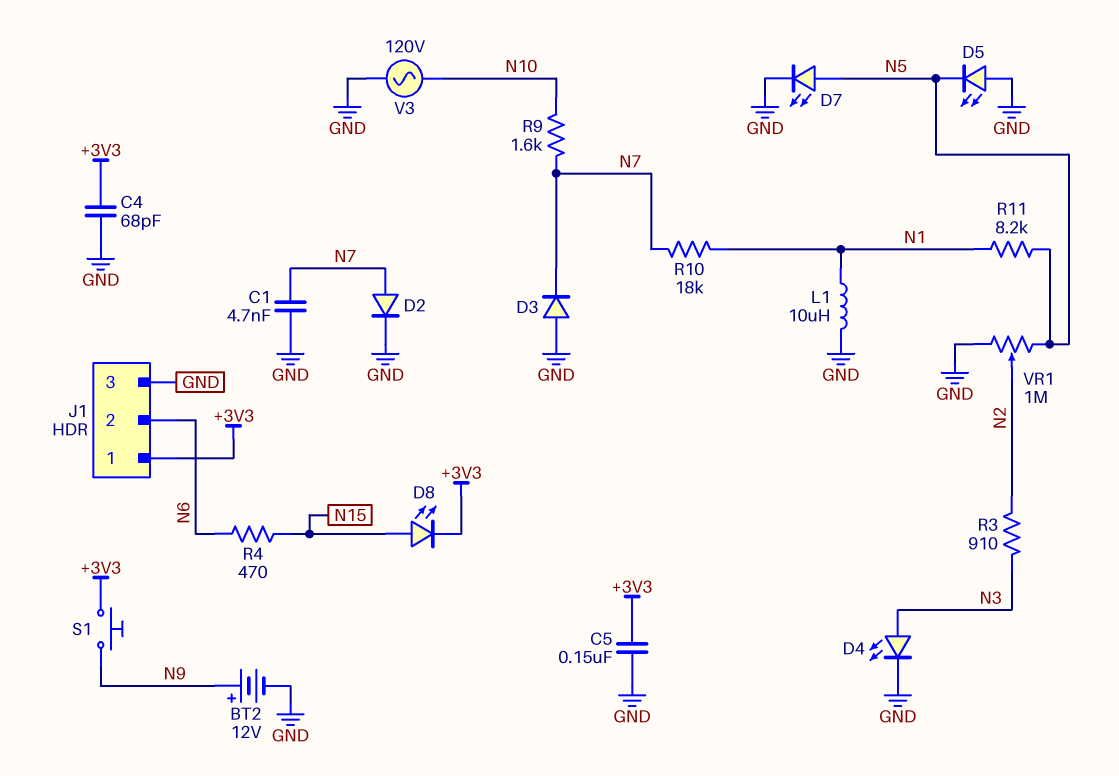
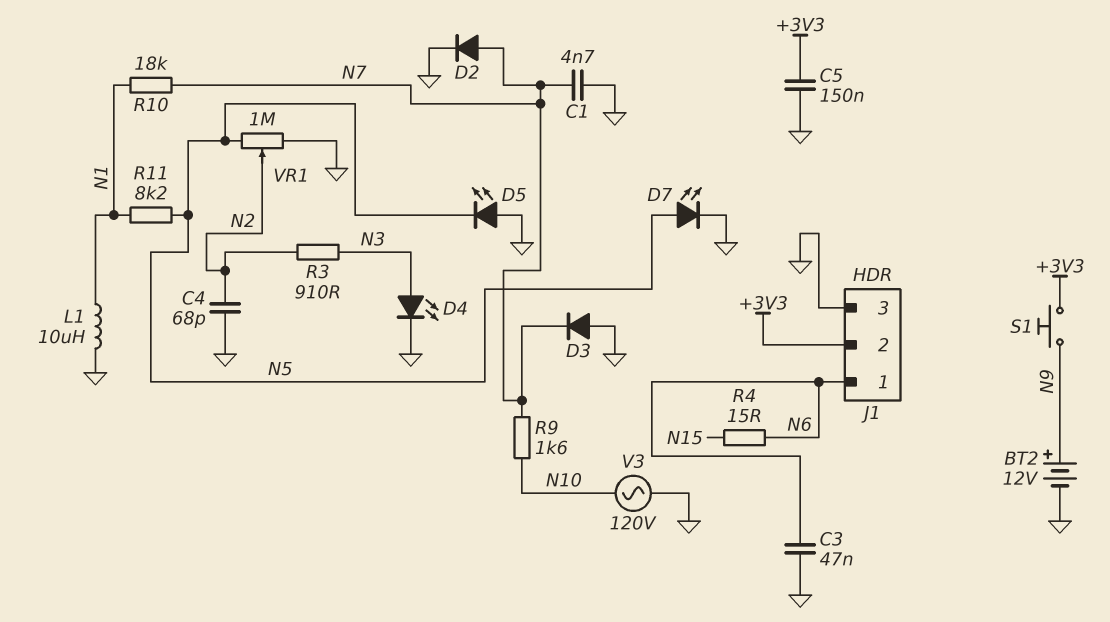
C3: none -> 47nF (GND, N6)
C4: 68pF (+3V3, GND) -> 68pF (GND, N2)
D8: LED (A N15, K +3V3) -> none
J1 pin 1: +3V3 -> N6
J1 pin 2: N6 -> +3V3
R4: 470 (N6, N15) -> 15 (N6, N15)

